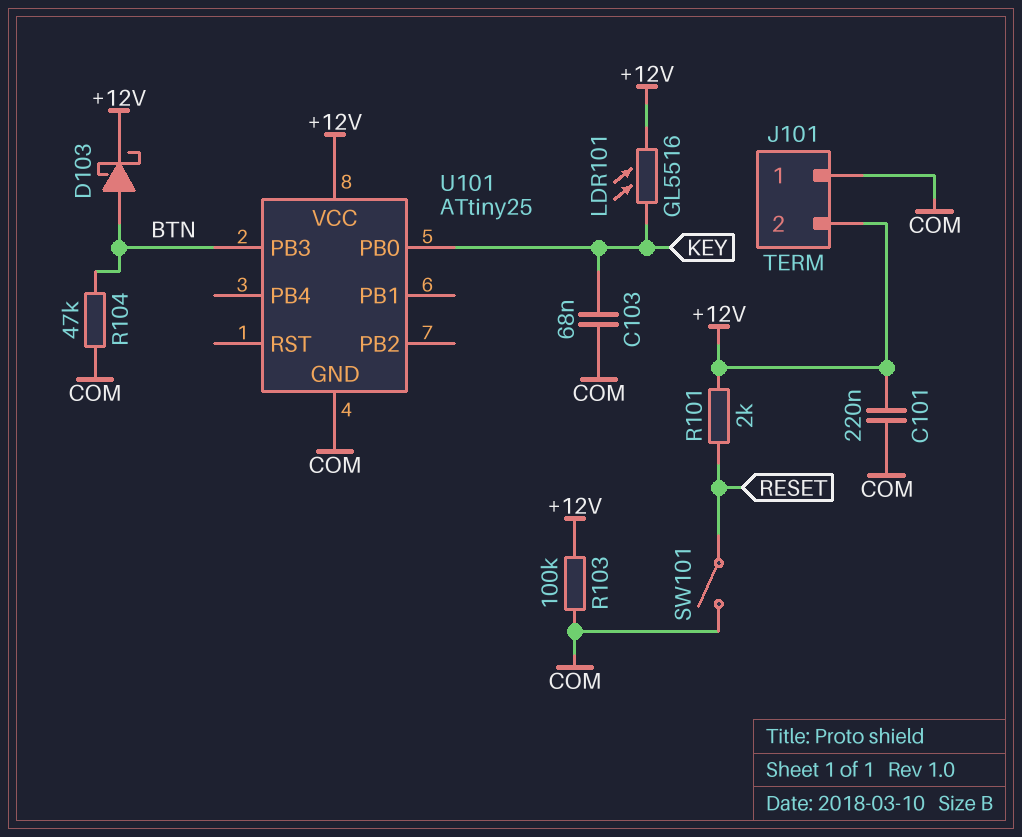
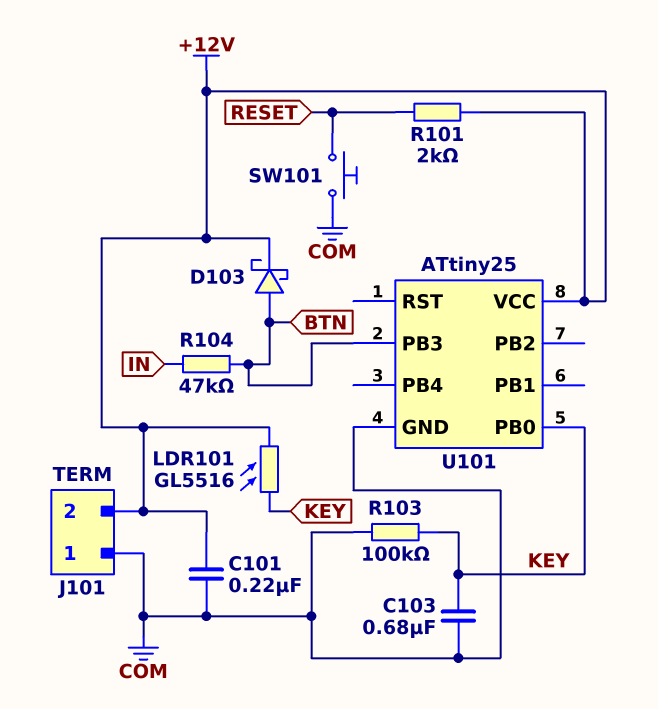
C103: 68nF (COM, KEY) -> 680nF (COM, KEY)
R103: 100k (+12V, COM) -> 100k (COM, KEY)
R104: 47k (BTN, COM) -> 47k (BTN, IN)
SW101: switch (COM, RESET) -> button (COM, RESET)

